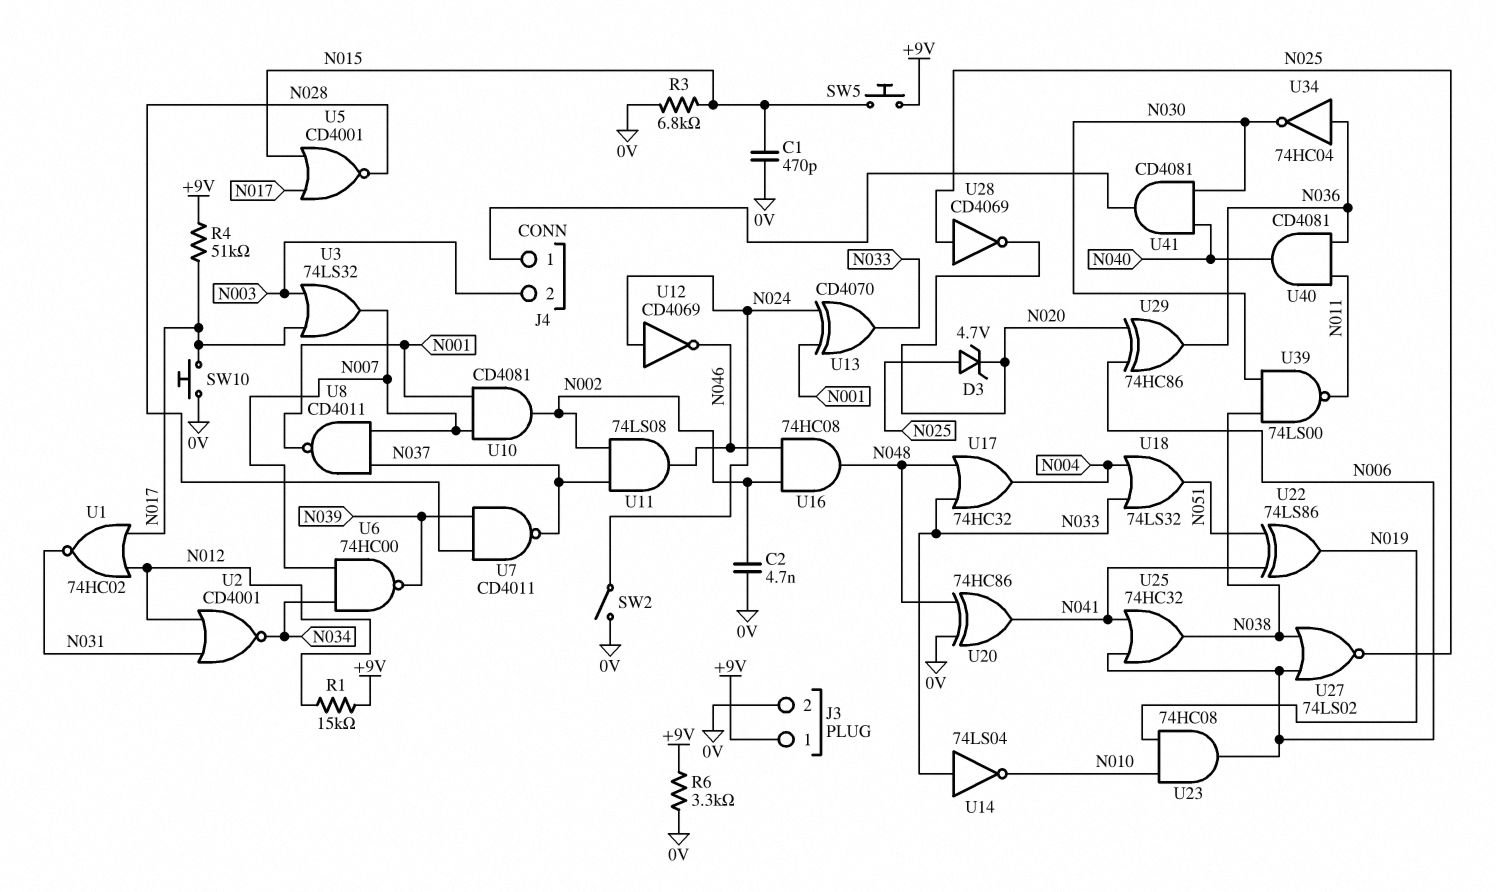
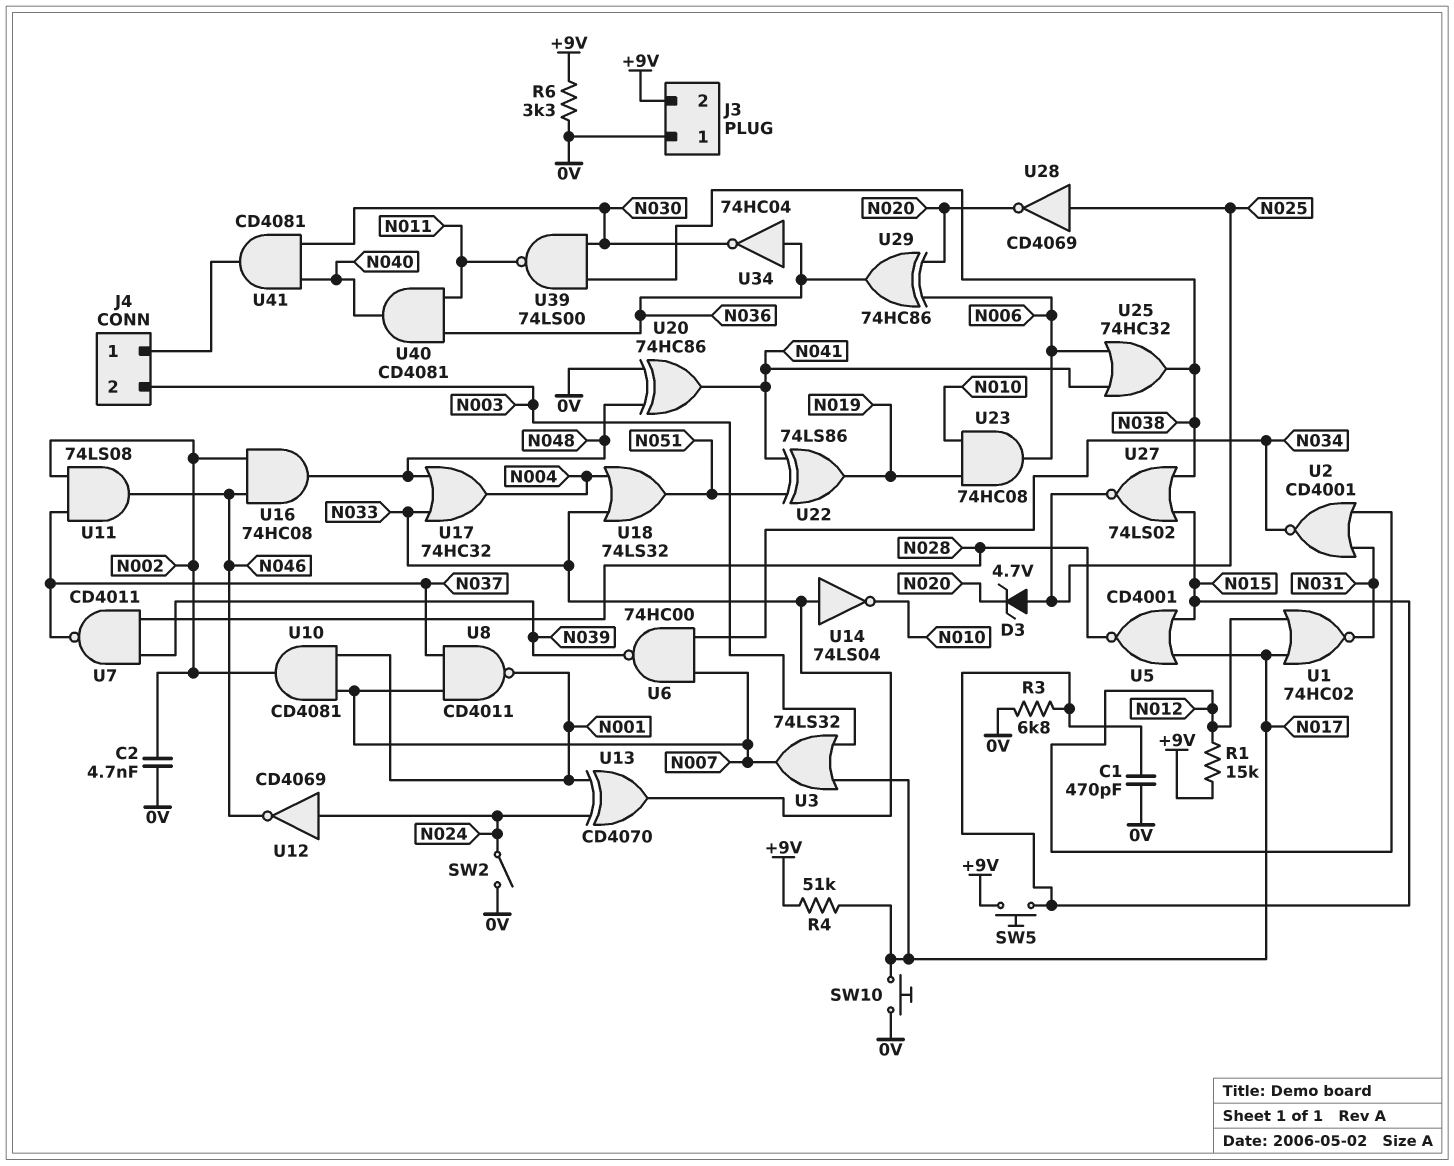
J3 pin 1: +9V -> 0V
J3 pin 2: 0V -> +9V
U27: NOR 74LS02 (in N006, in N038, out N025) -> NOR 74LS02 (in N015, in N038, out N025)

